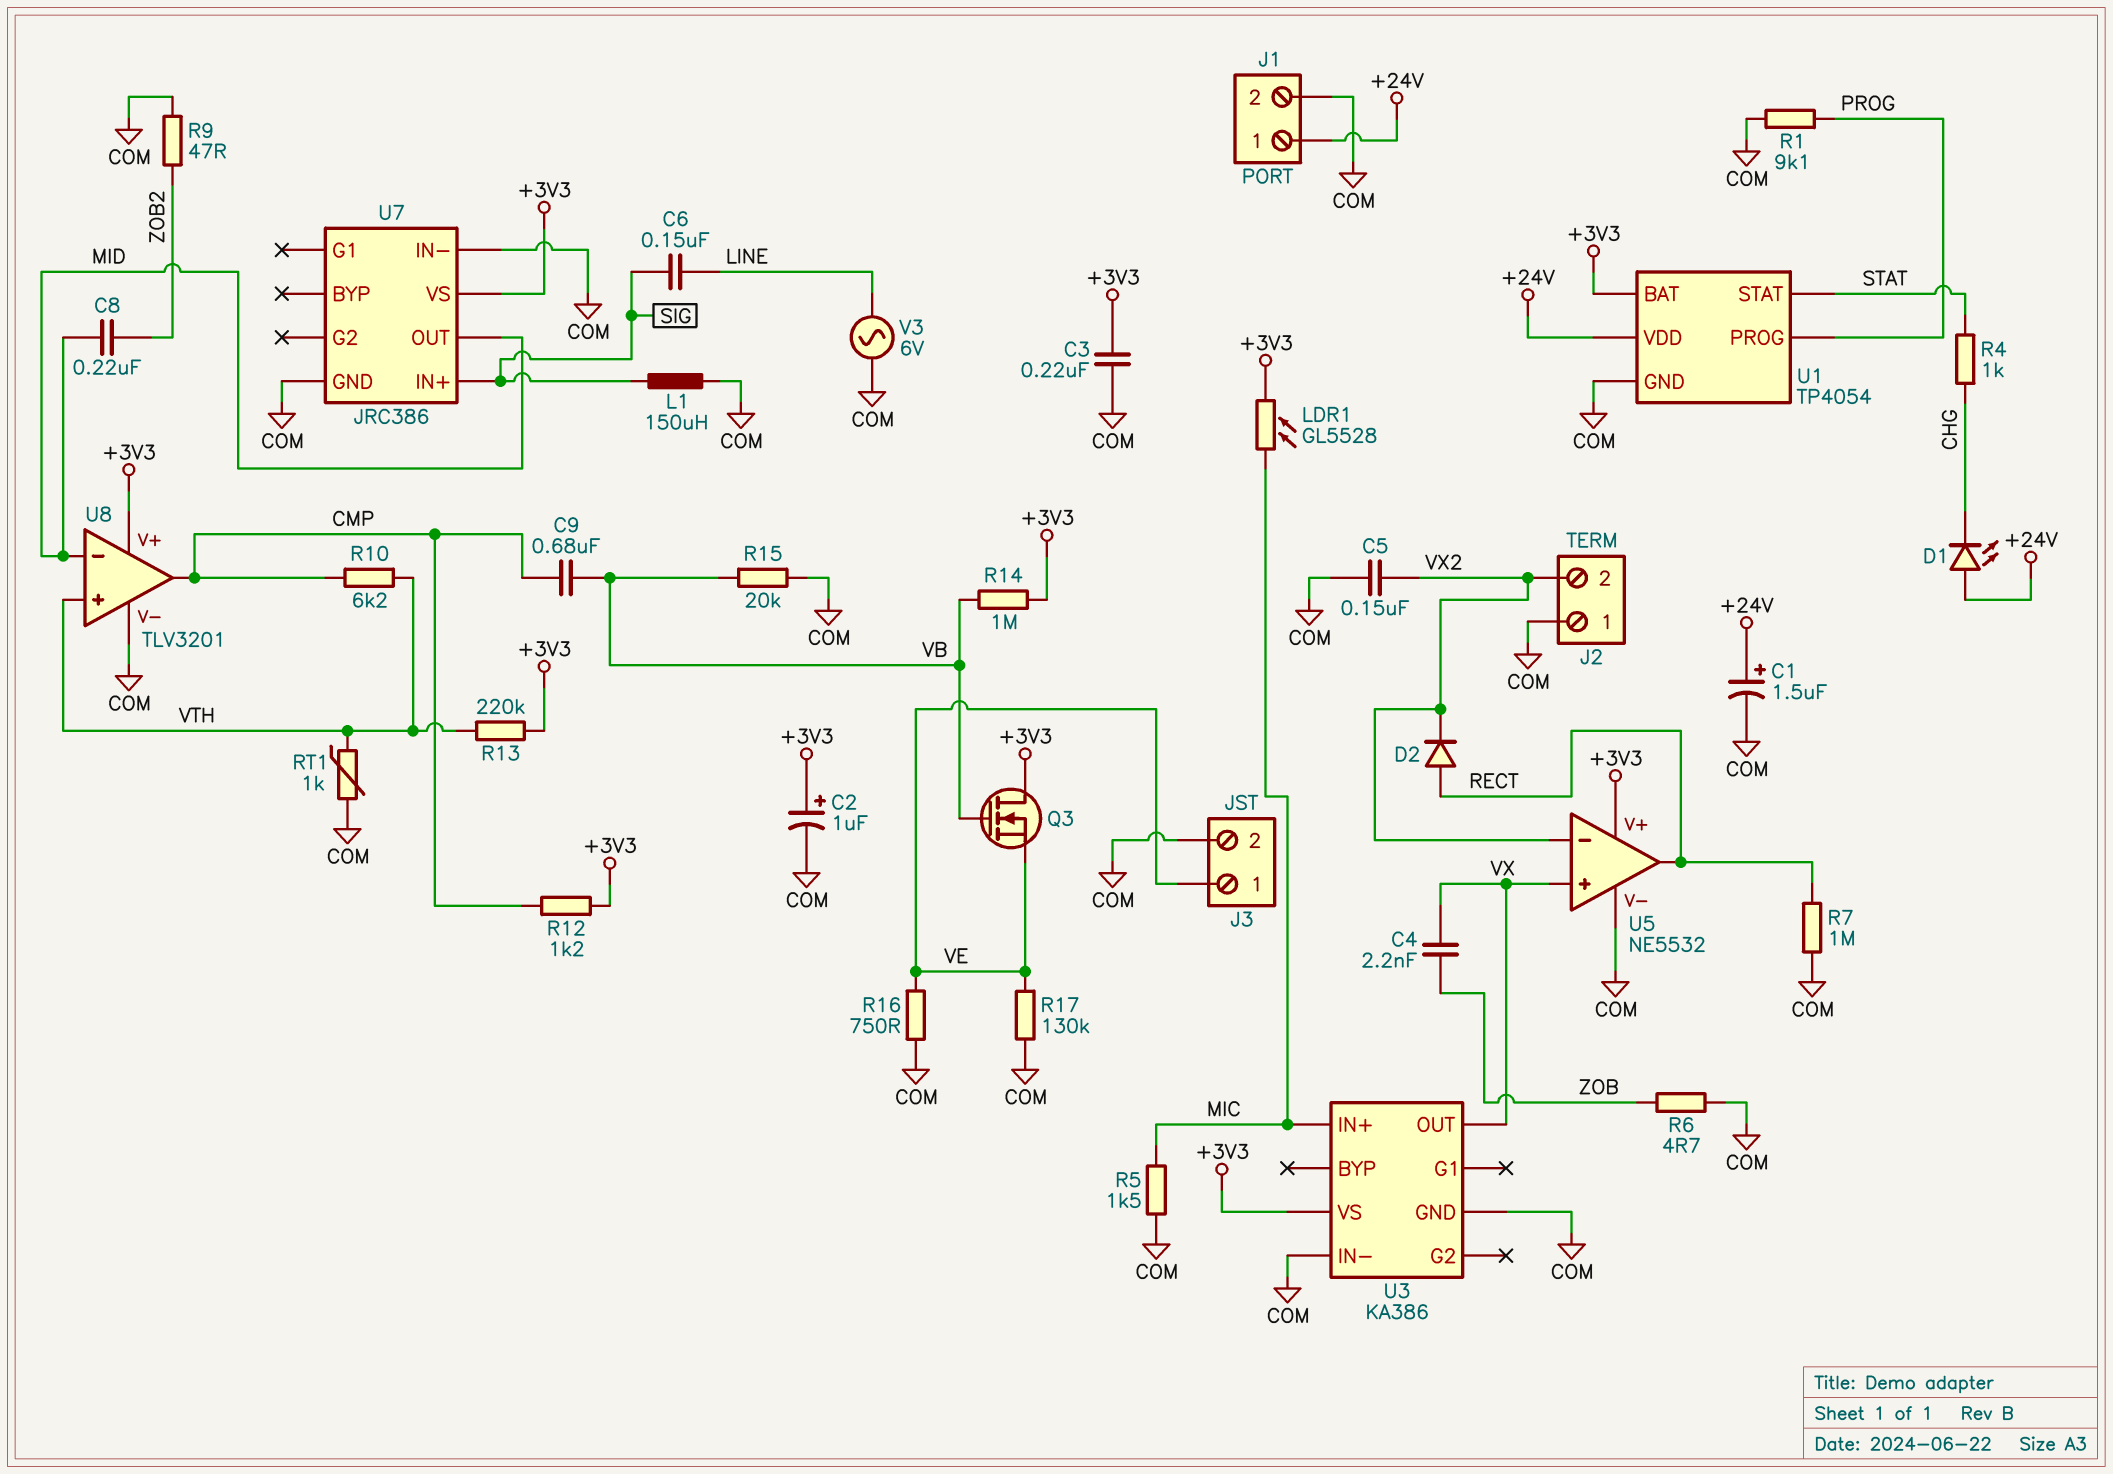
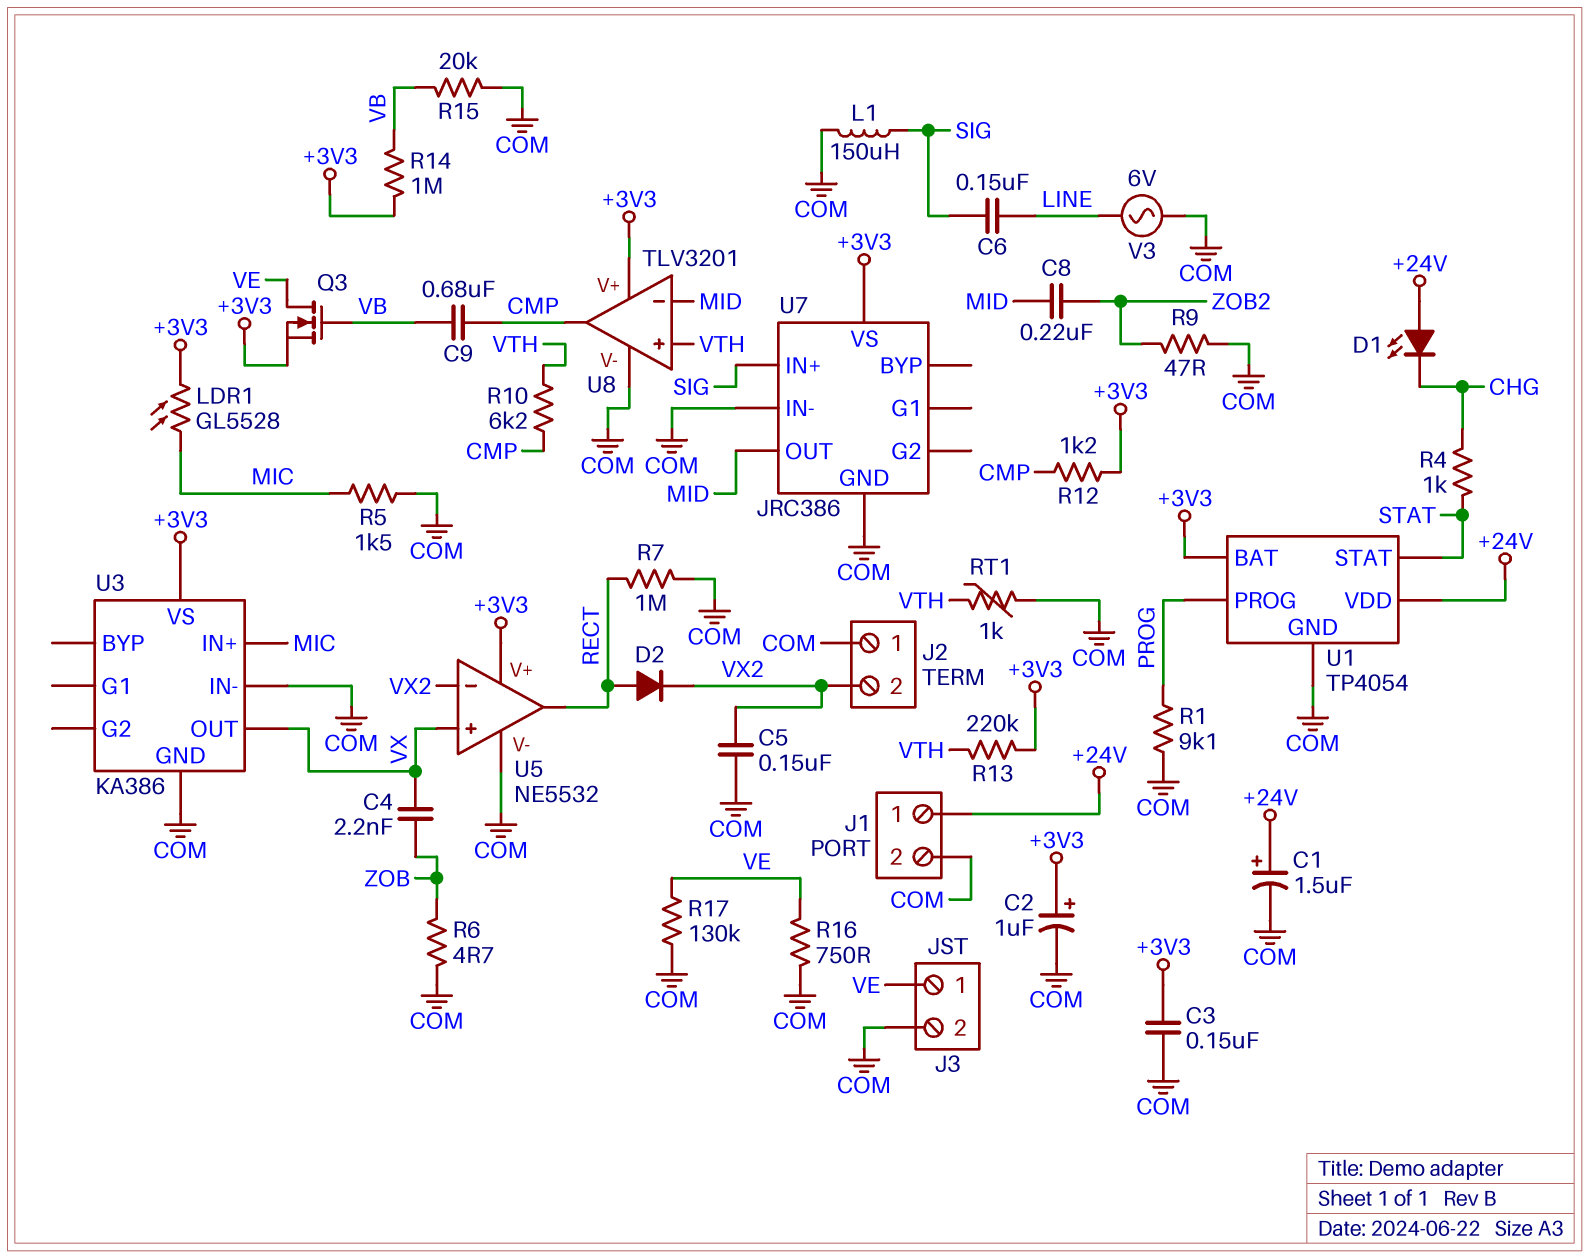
C3: 220nF (+3V3, COM) -> 150nF (+3V3, COM)
Q3: NMOS (G VB, D +3V3, S VE) -> NMOS (G VB, D VE, S +3V3)

